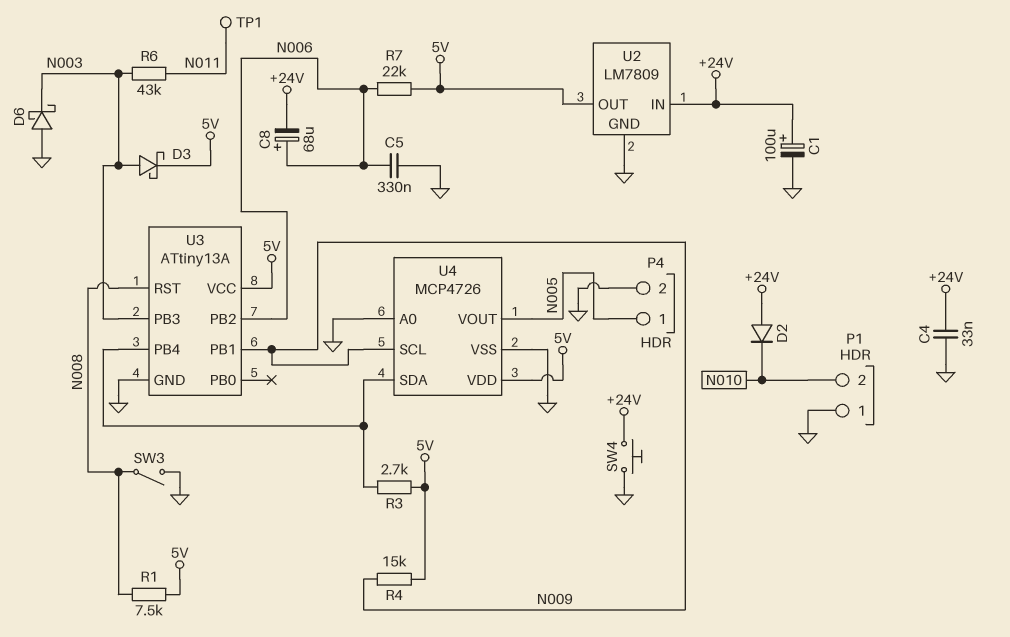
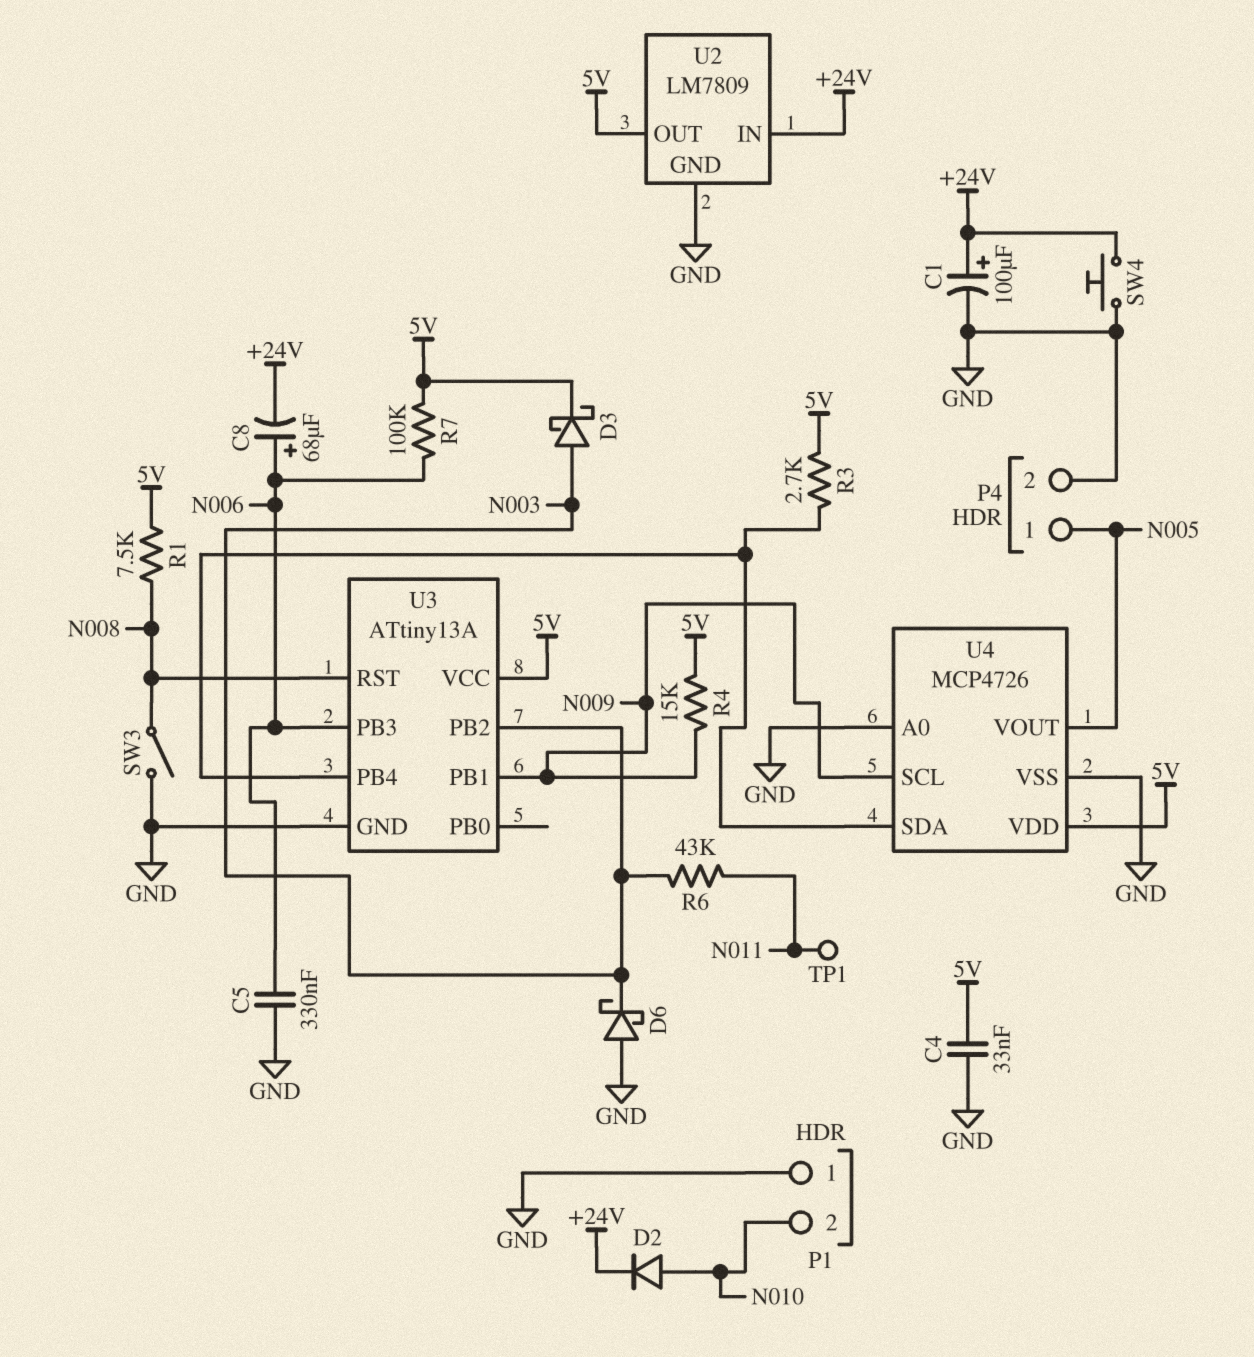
C4: 33nF (+24V, GND) -> 33nF (5V, GND)
D2: diode (A +24V, K N010) -> diode (A N010, K +24V)
R7: 22k (5V, N006) -> 100k (5V, N006)
U3 pin PB2: N006 -> N003
U3 pin PB3: N003 -> N006

